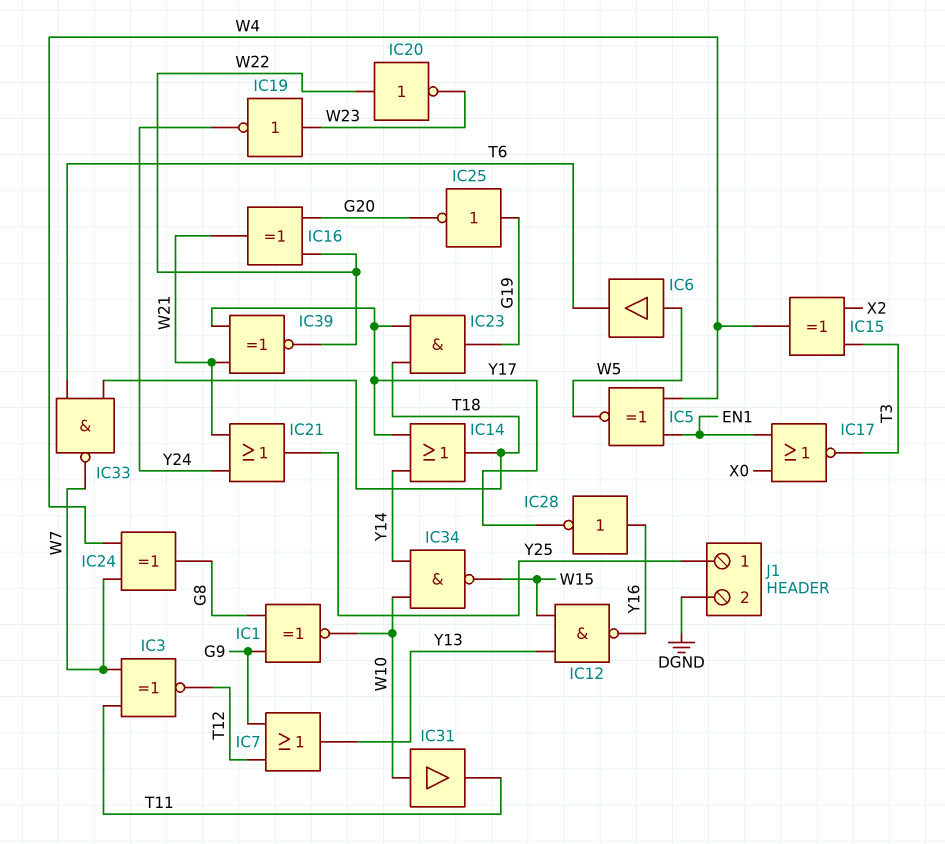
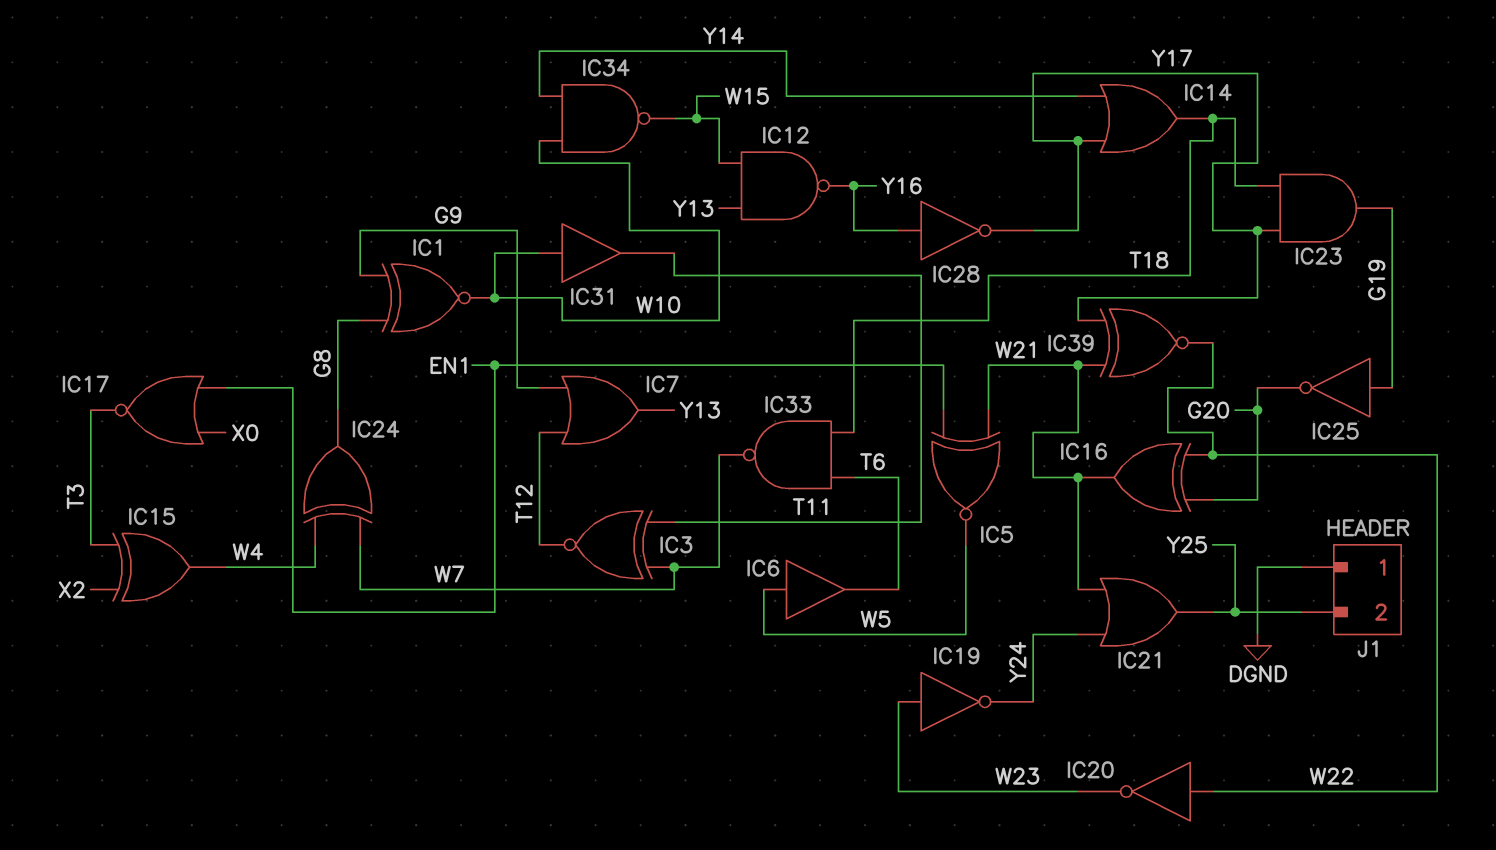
IC5: XNOR (in EN1, in W4, out W5) -> XNOR (in EN1, in W21, out W5)
J1 pin 1: Y25 -> DGND
J1 pin 2: DGND -> Y25

